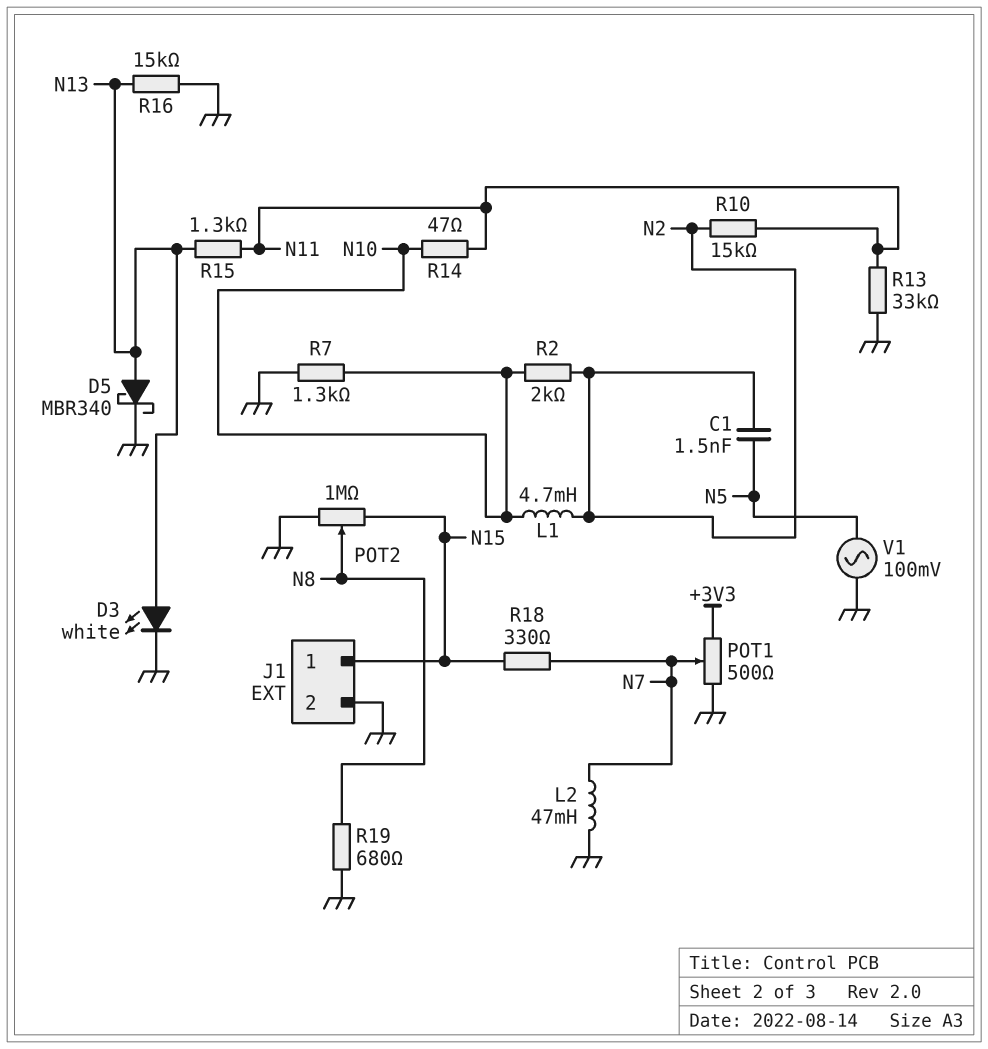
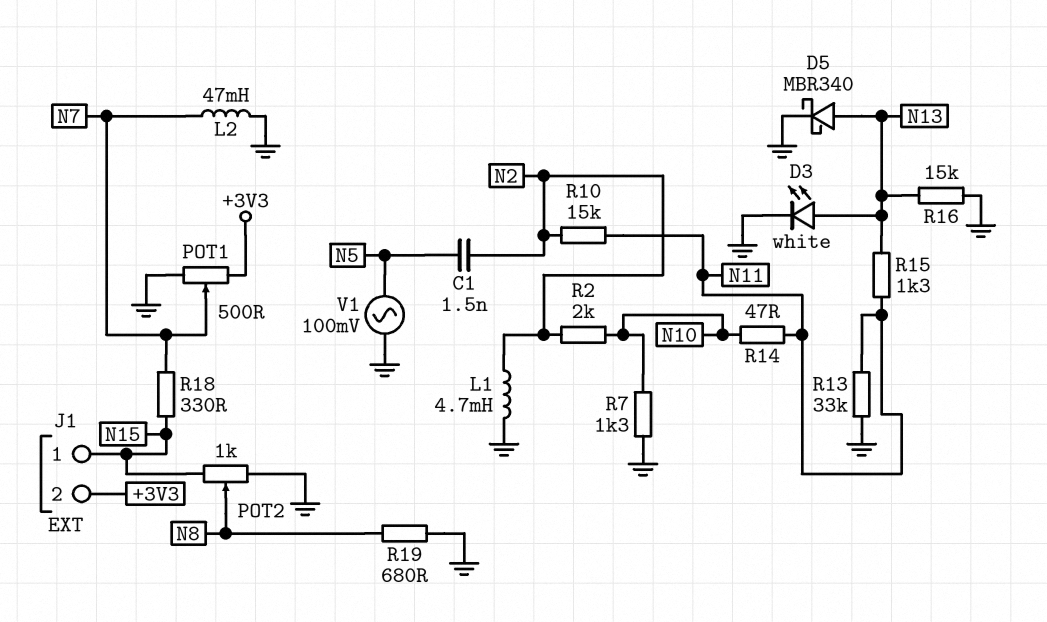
J1 pin 2: GND -> +3V3
L1: 4.7mH (N2, N10) -> 4.7mH (GND, N2)
POT2: 1M (GND, N15, wiper N8) -> 1k (GND, N15, wiper N8)

